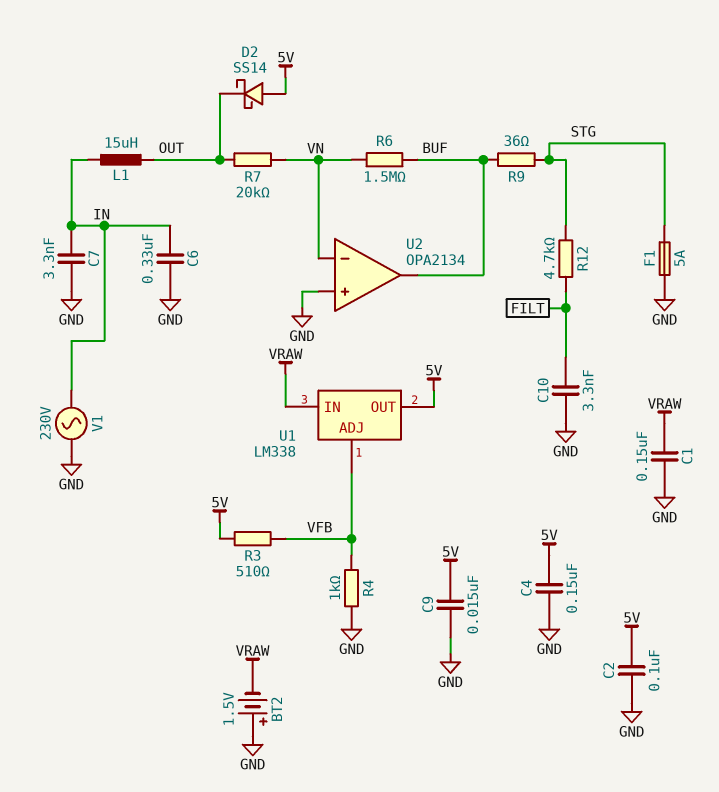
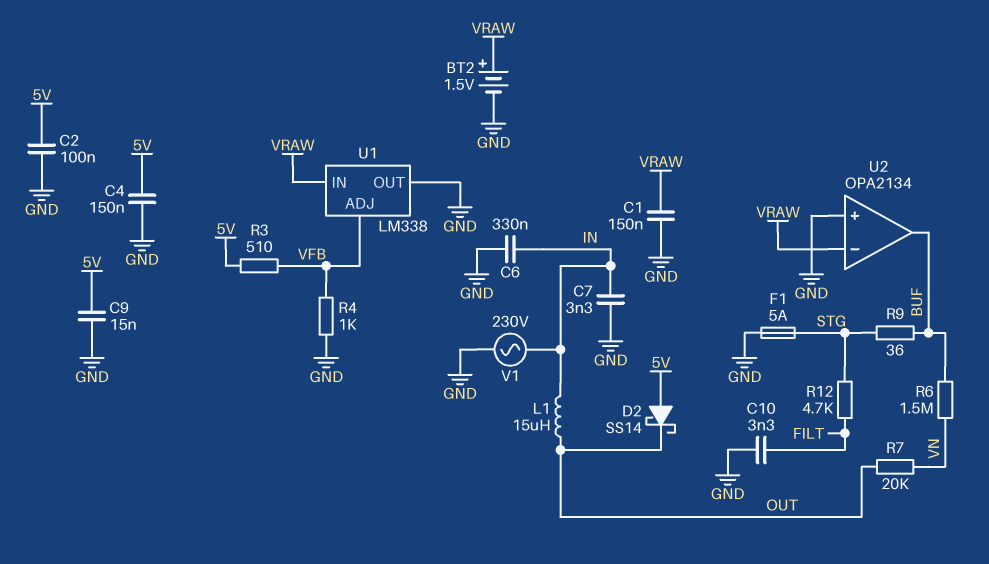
BT2: 1.5V (plus GND, minus VRAW) -> 1.5V (plus VRAW, minus GND)
U1 pin OUT: 5V -> GND
U2 pin in-: VN -> VRAW

